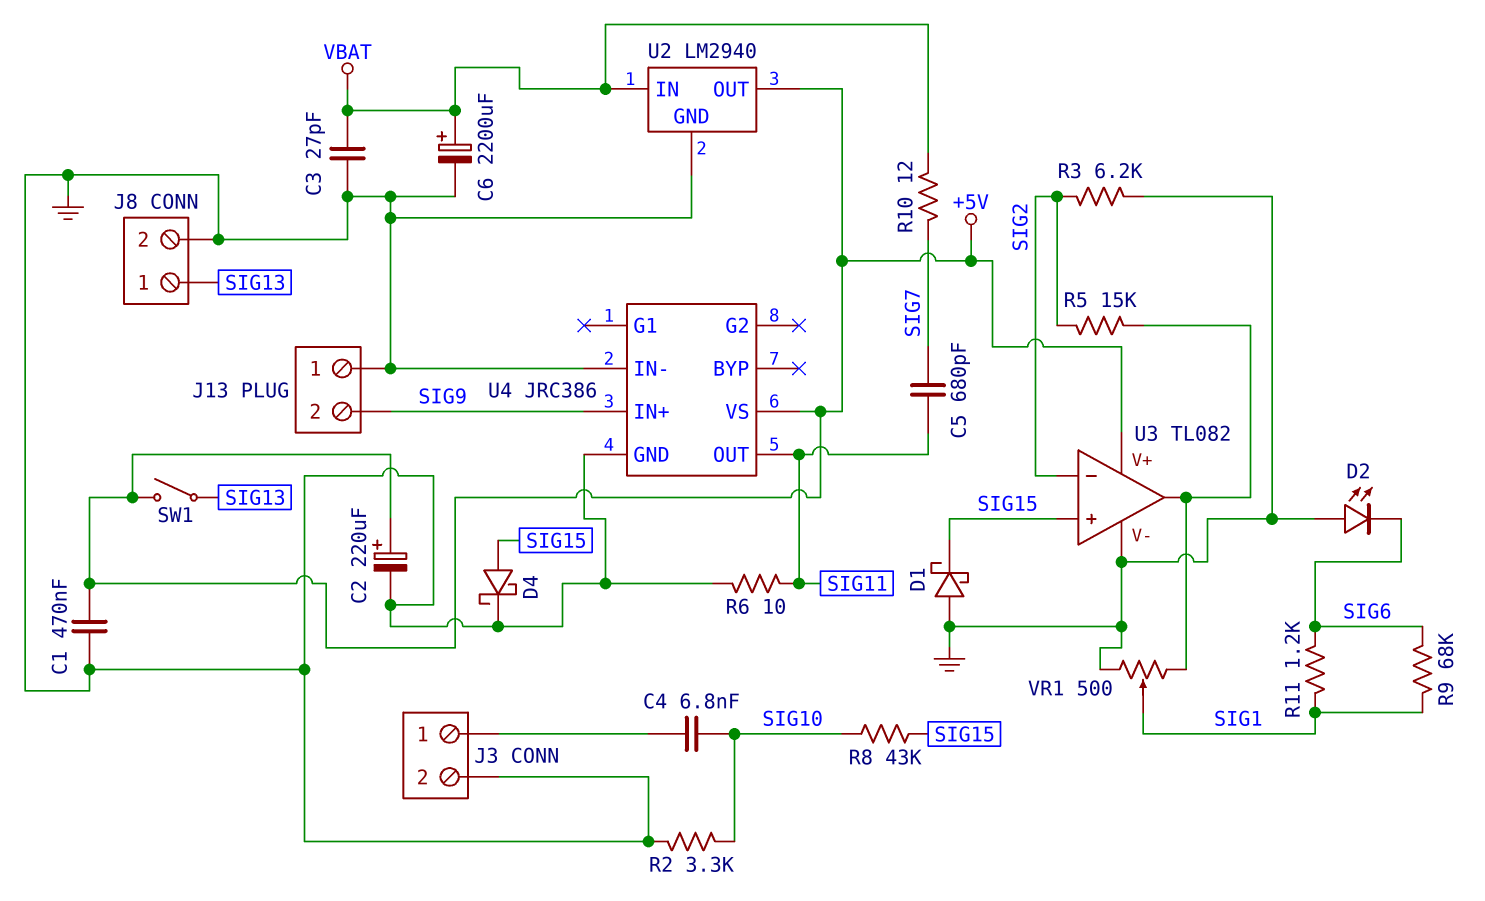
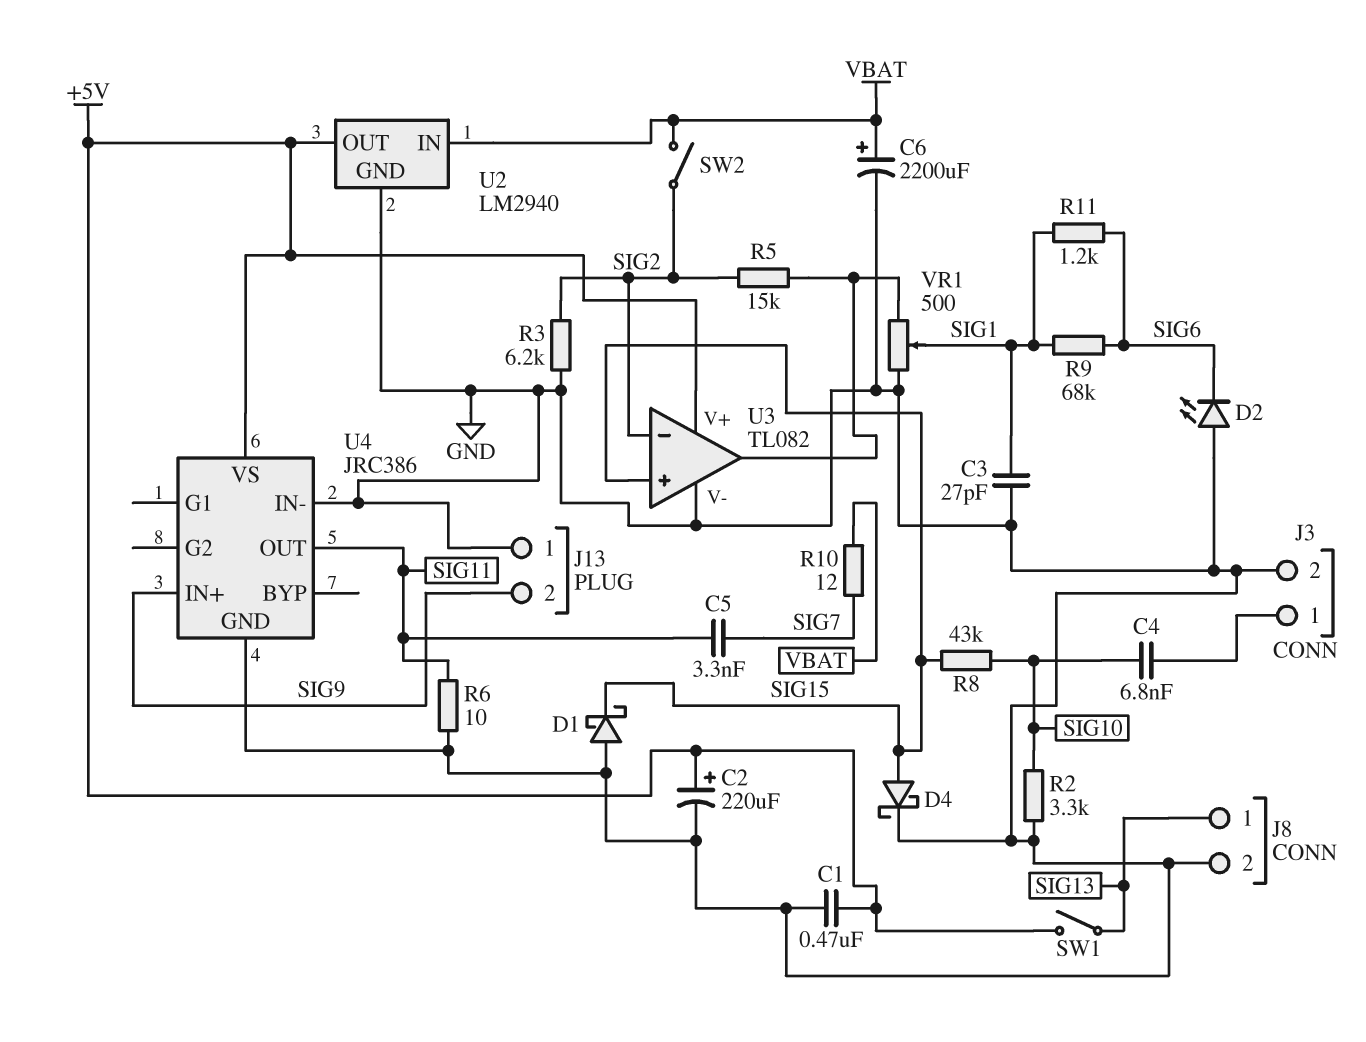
C3: 27pF (GND, VBAT) -> 27pF (GND, SIG1)
C5: 680pF (SIG7, SIG11) -> 3.3nF (SIG7, SIG11)
SW2: none -> switch (SIG2, VBAT)

